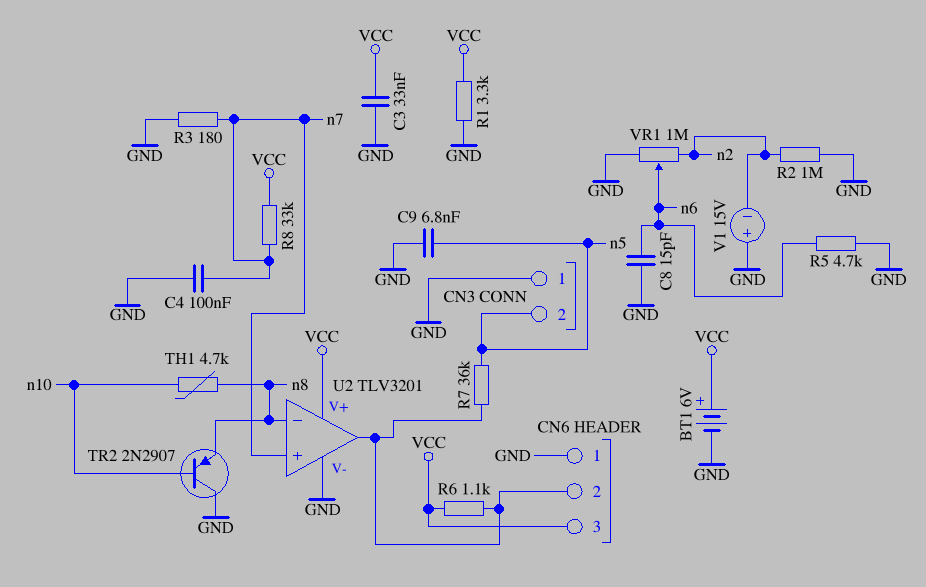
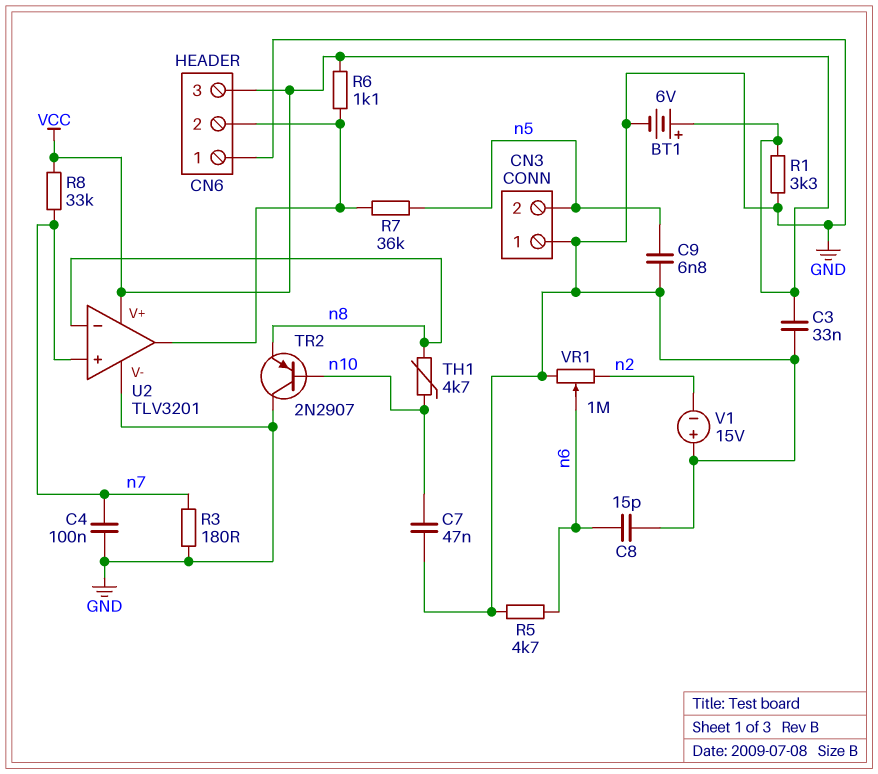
C7: none -> 47nF (GND, n10)
R2: 1M (GND, n2) -> none

